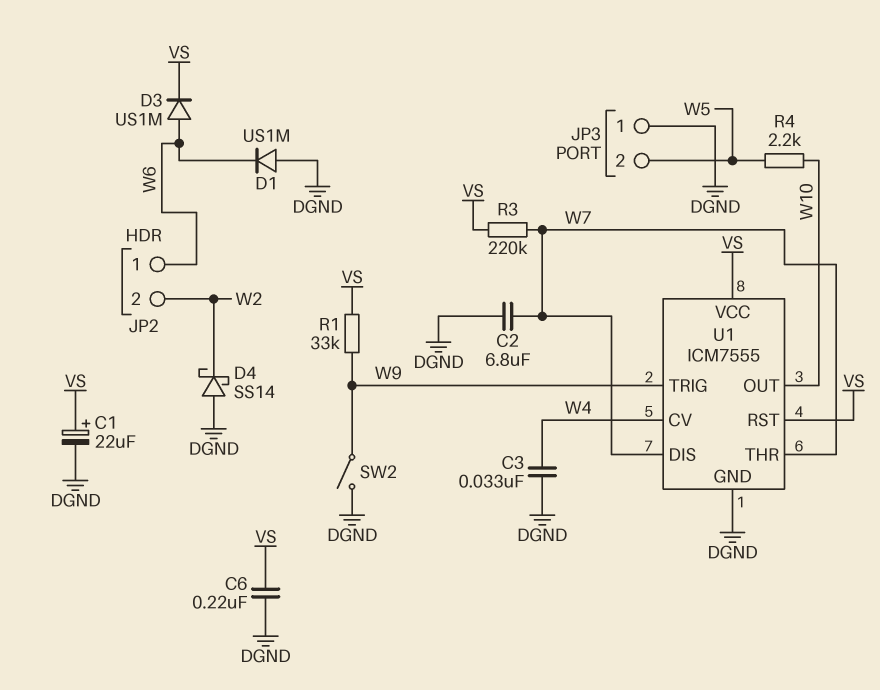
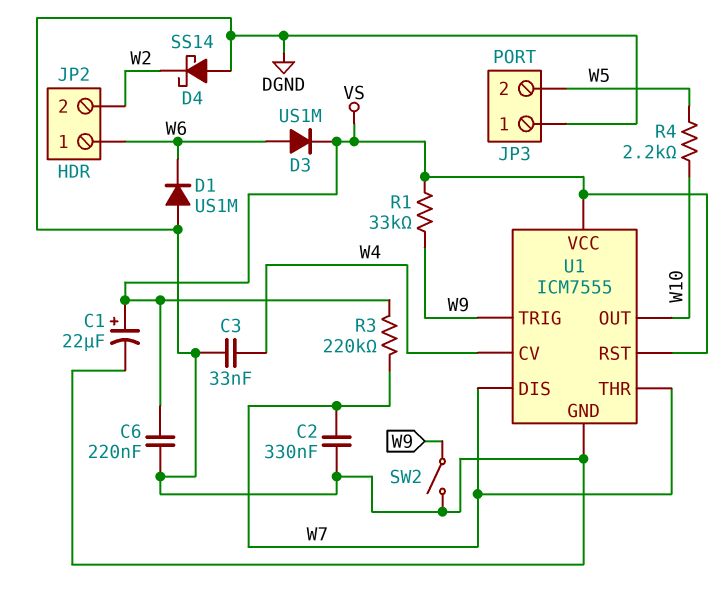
C2: 6.8uF (DGND, W7) -> 330nF (DGND, W7)

